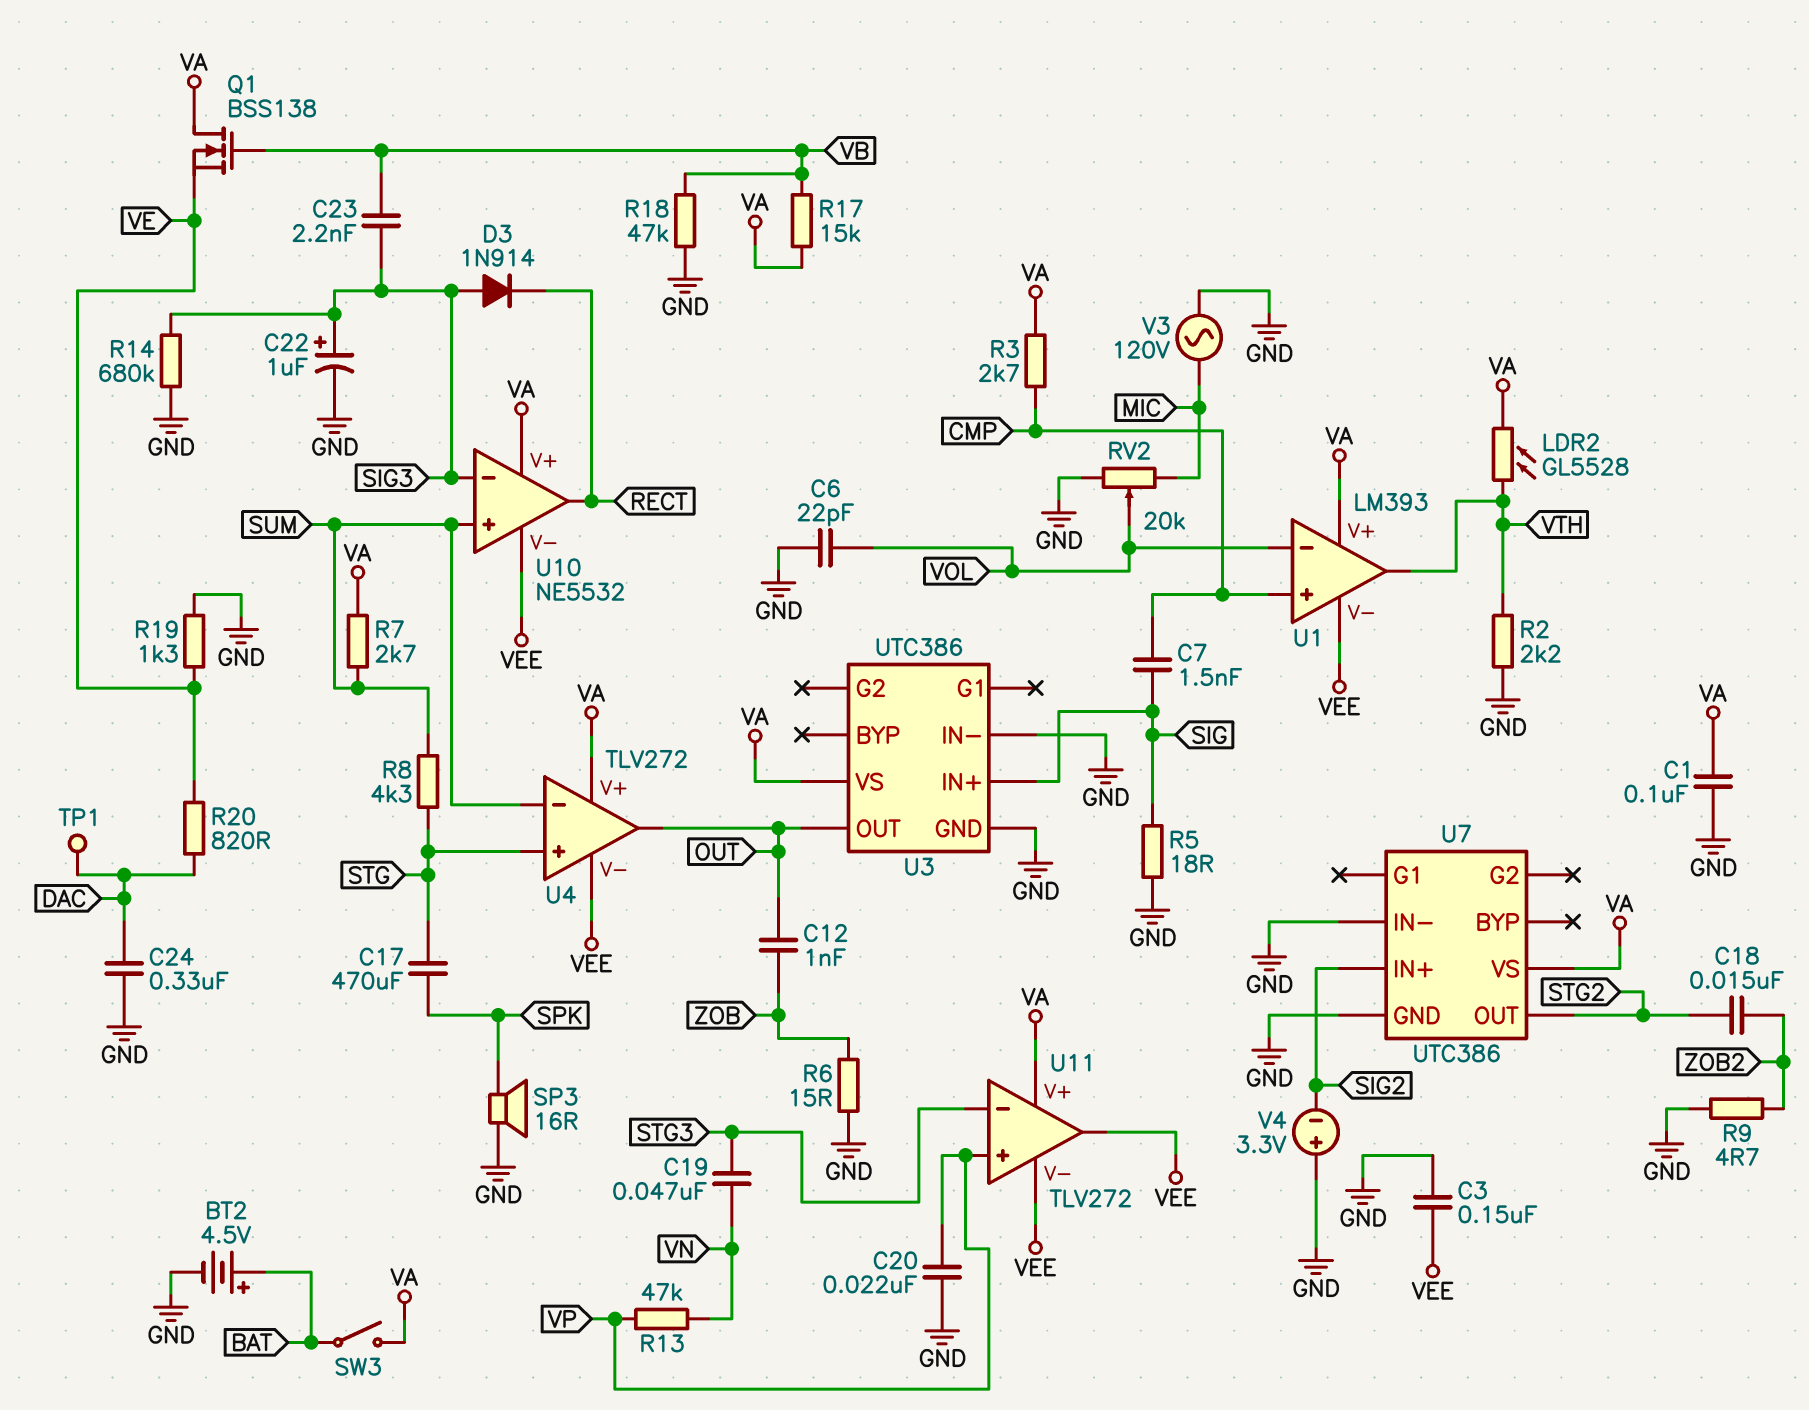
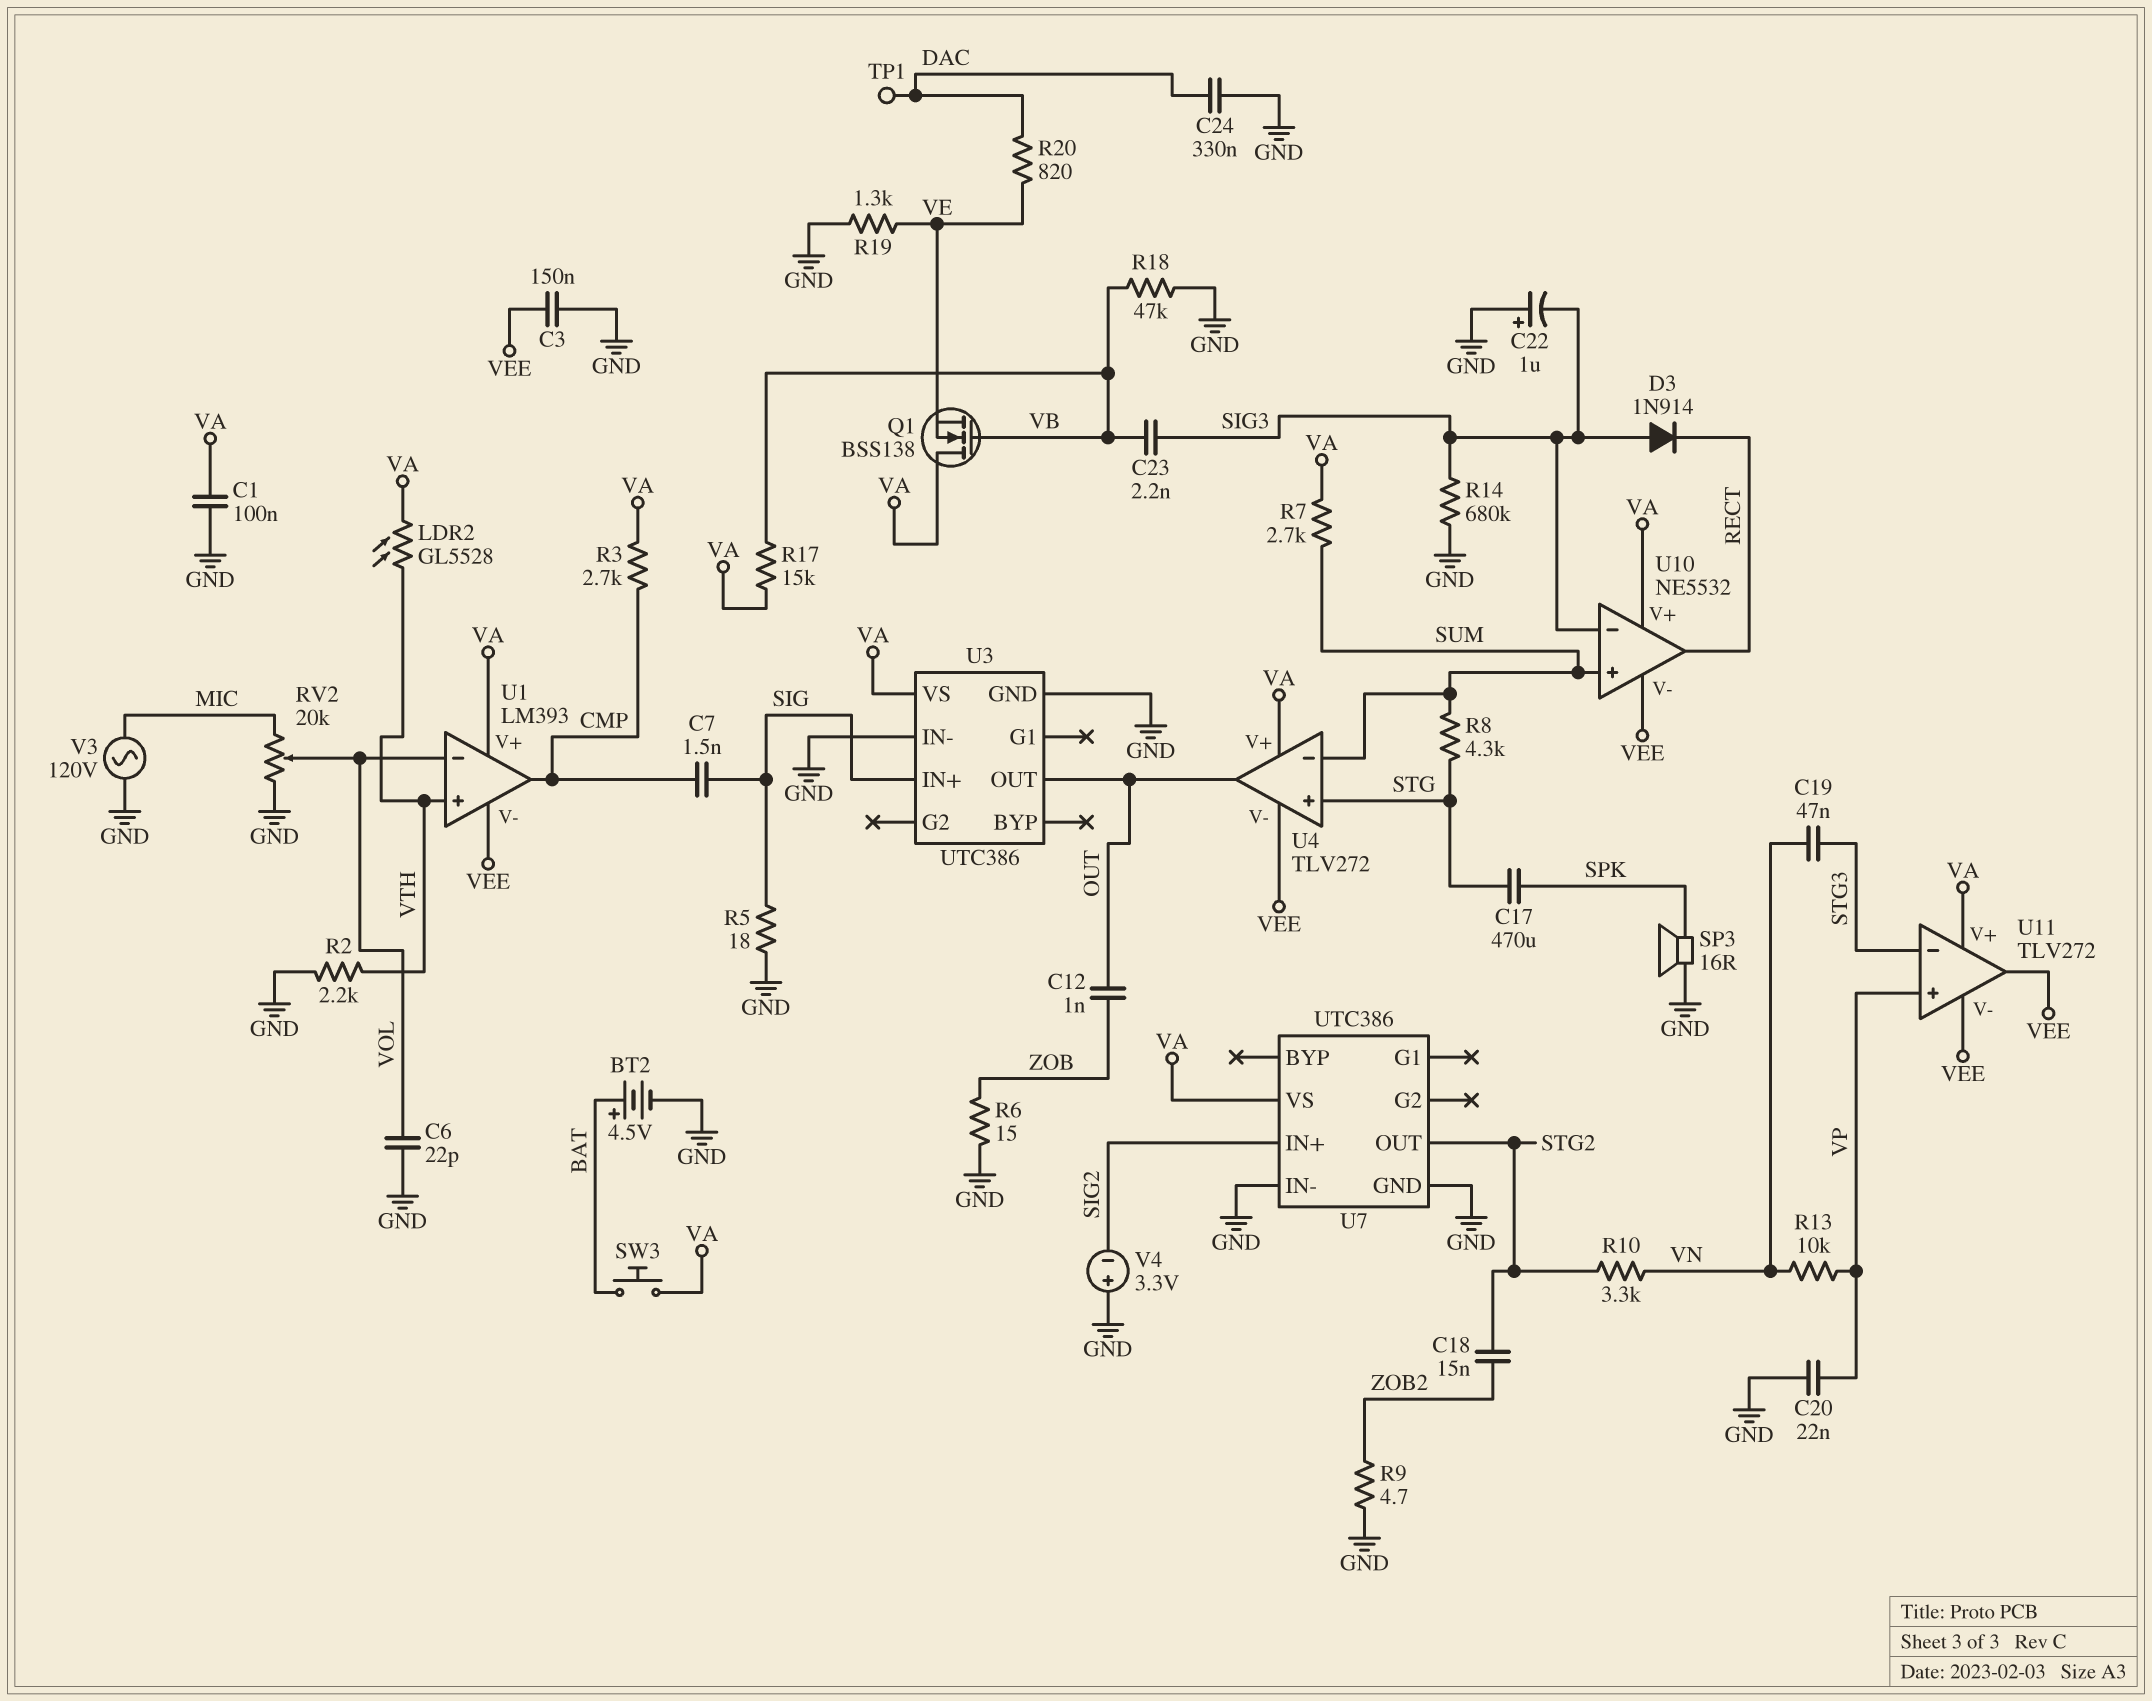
C22: 1uF (plus SIG3, minus GND) -> 1uF (plus GND, minus SIG3)
R10: none -> 3.3k (STG2, VN)
R13: 47k (VN, VP) -> 10k (VN, VP)
SW3: switch (BAT, VA) -> button (BAT, VA)
U1 pin in+: CMP -> VTH
U1 pin out: VTH -> CMP

